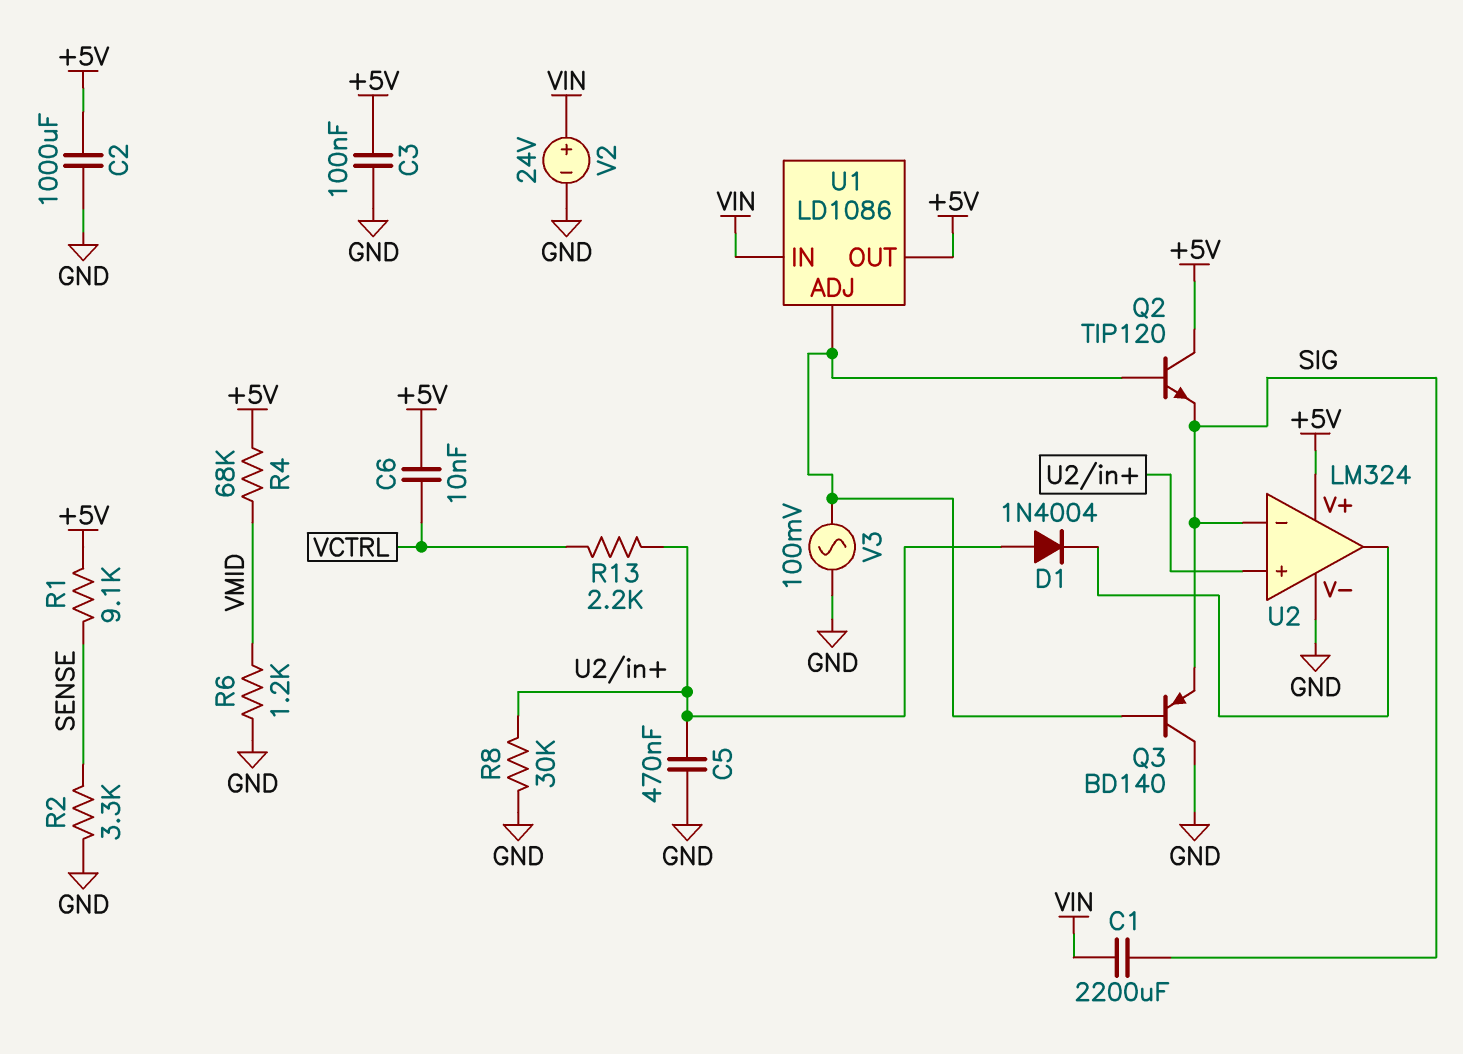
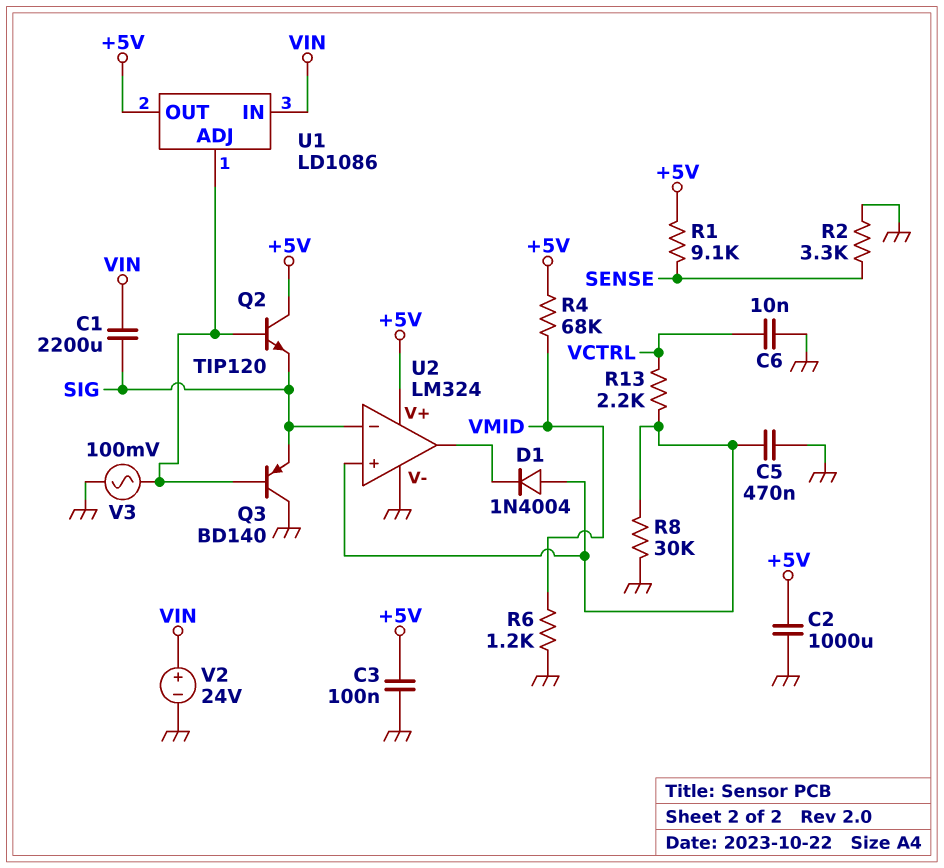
C6: 10nF (+5V, VCTRL) -> 10nF (GND, VCTRL)

